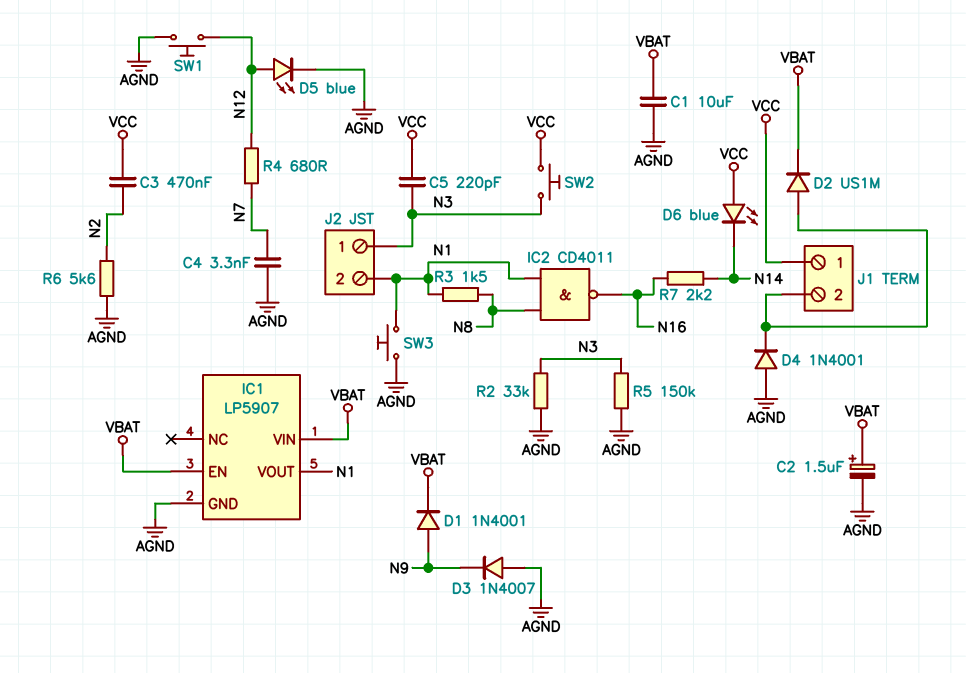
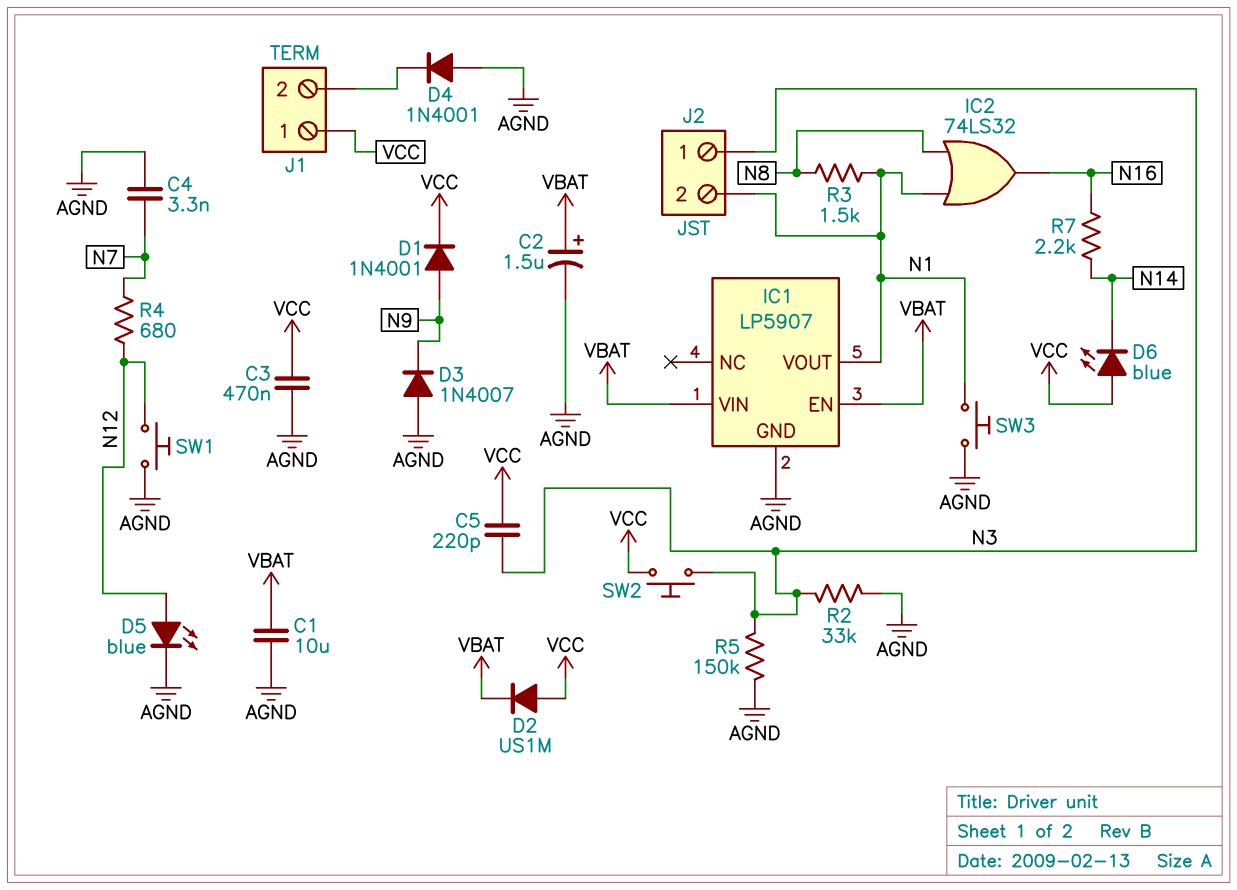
C3: 470nF (N2, VCC) -> 470nF (AGND, VCC)
D1: diode 1N4001 (A N9, K VBAT) -> diode 1N4001 (A N9, K VCC)
D2: diode US1M (A J1/2, K VBAT) -> diode US1M (A VCC, K VBAT)
IC2: NAND CD4011 (in N1, in N8, out N16) -> OR 74LS32 (in N1, in N8, out N16)
R6: 5.6k (AGND, N2) -> none

